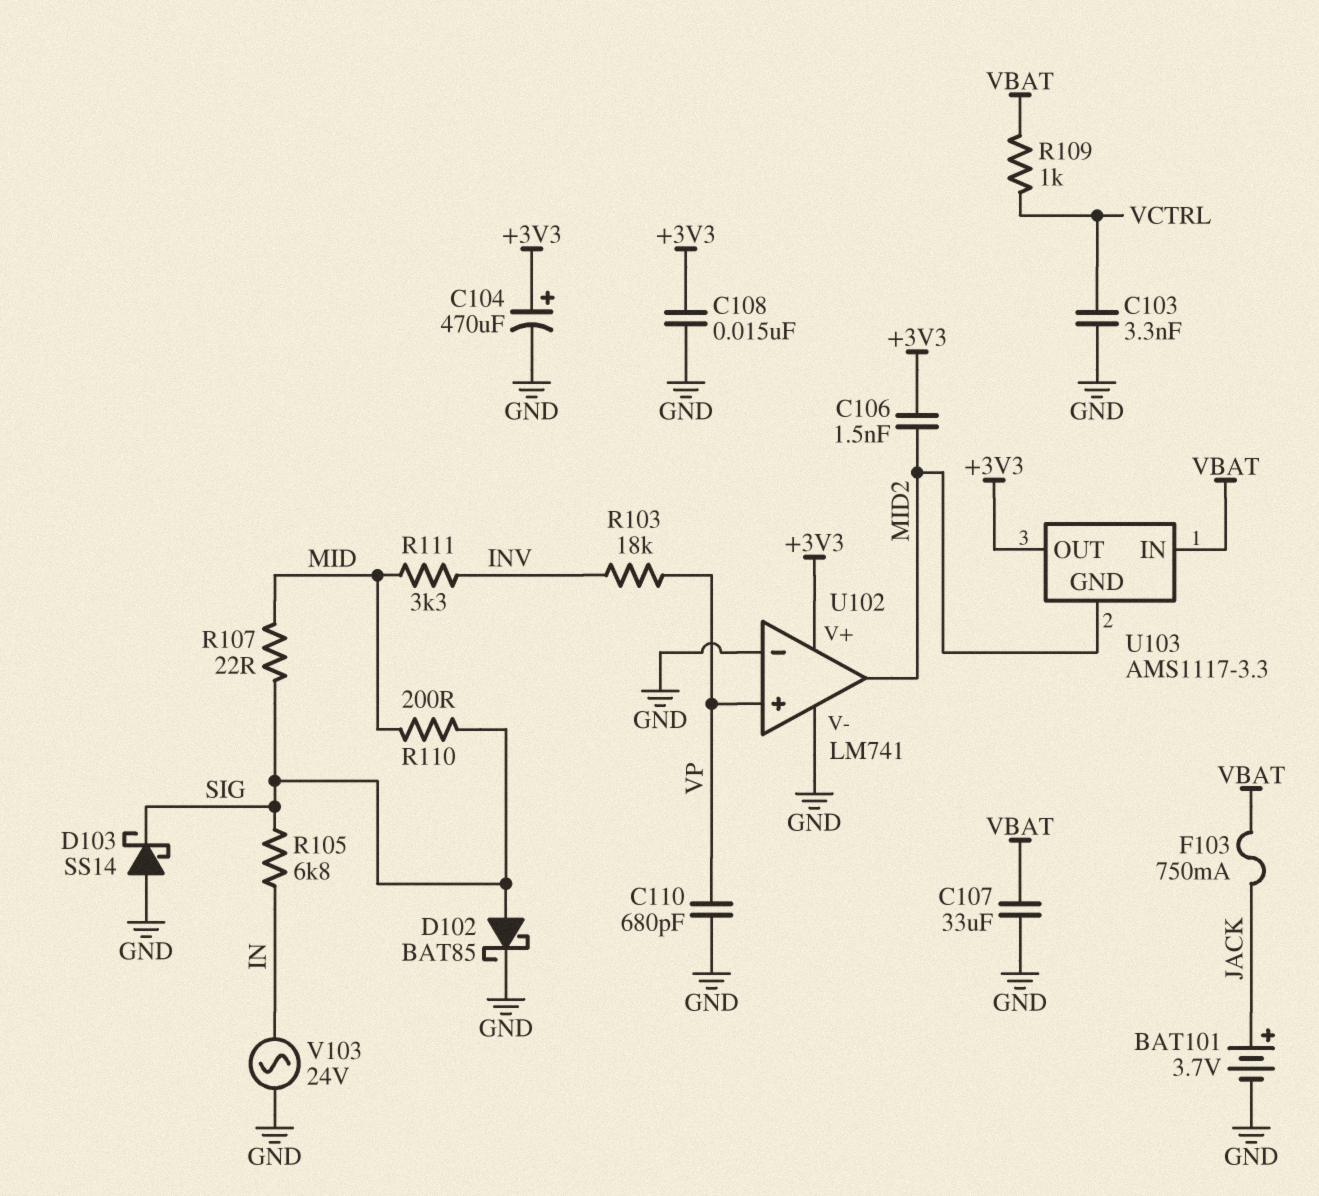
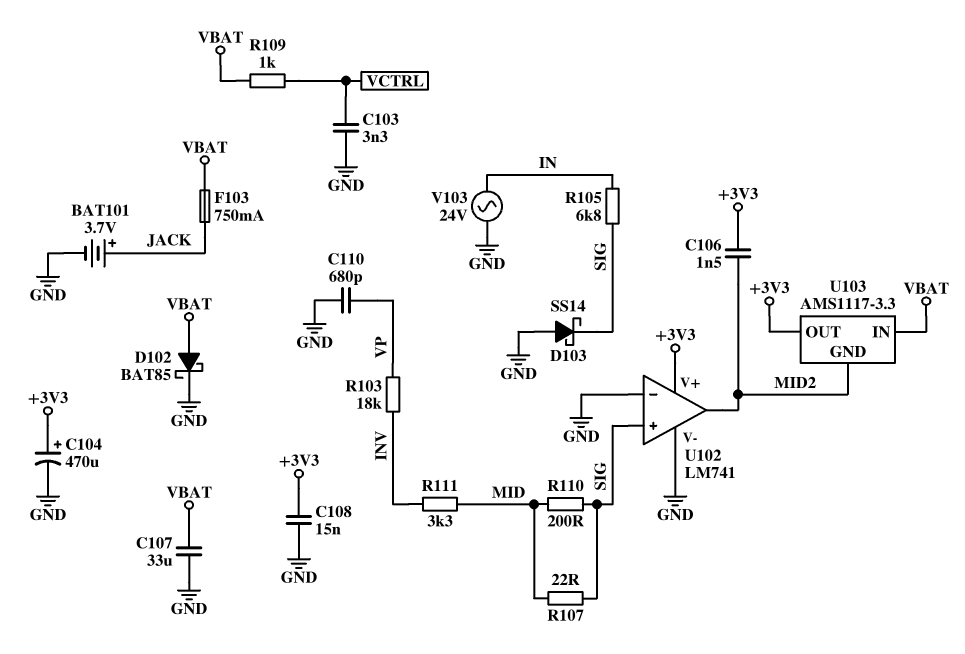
D102: schottky BAT85 (A SIG, K GND) -> schottky BAT85 (A VBAT, K GND)
U102 pin in+: VP -> SIG

